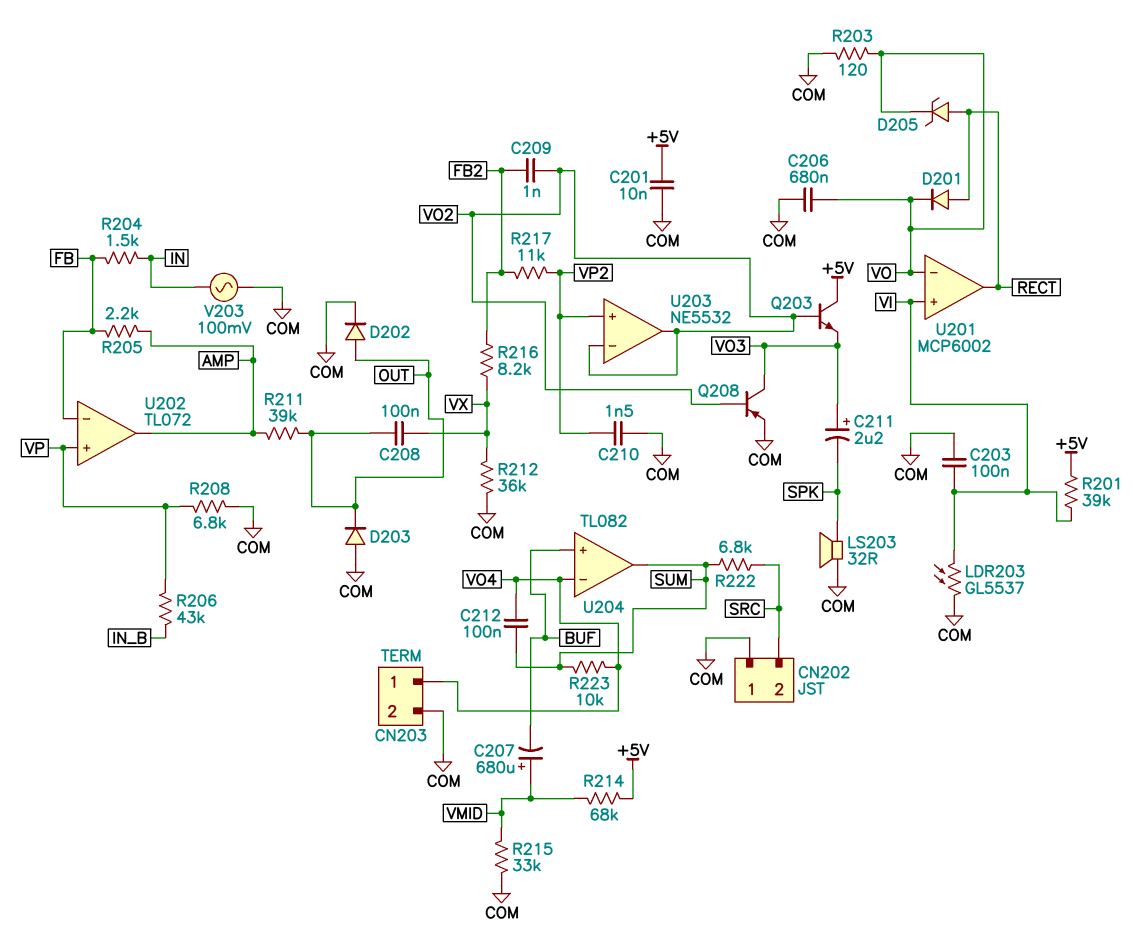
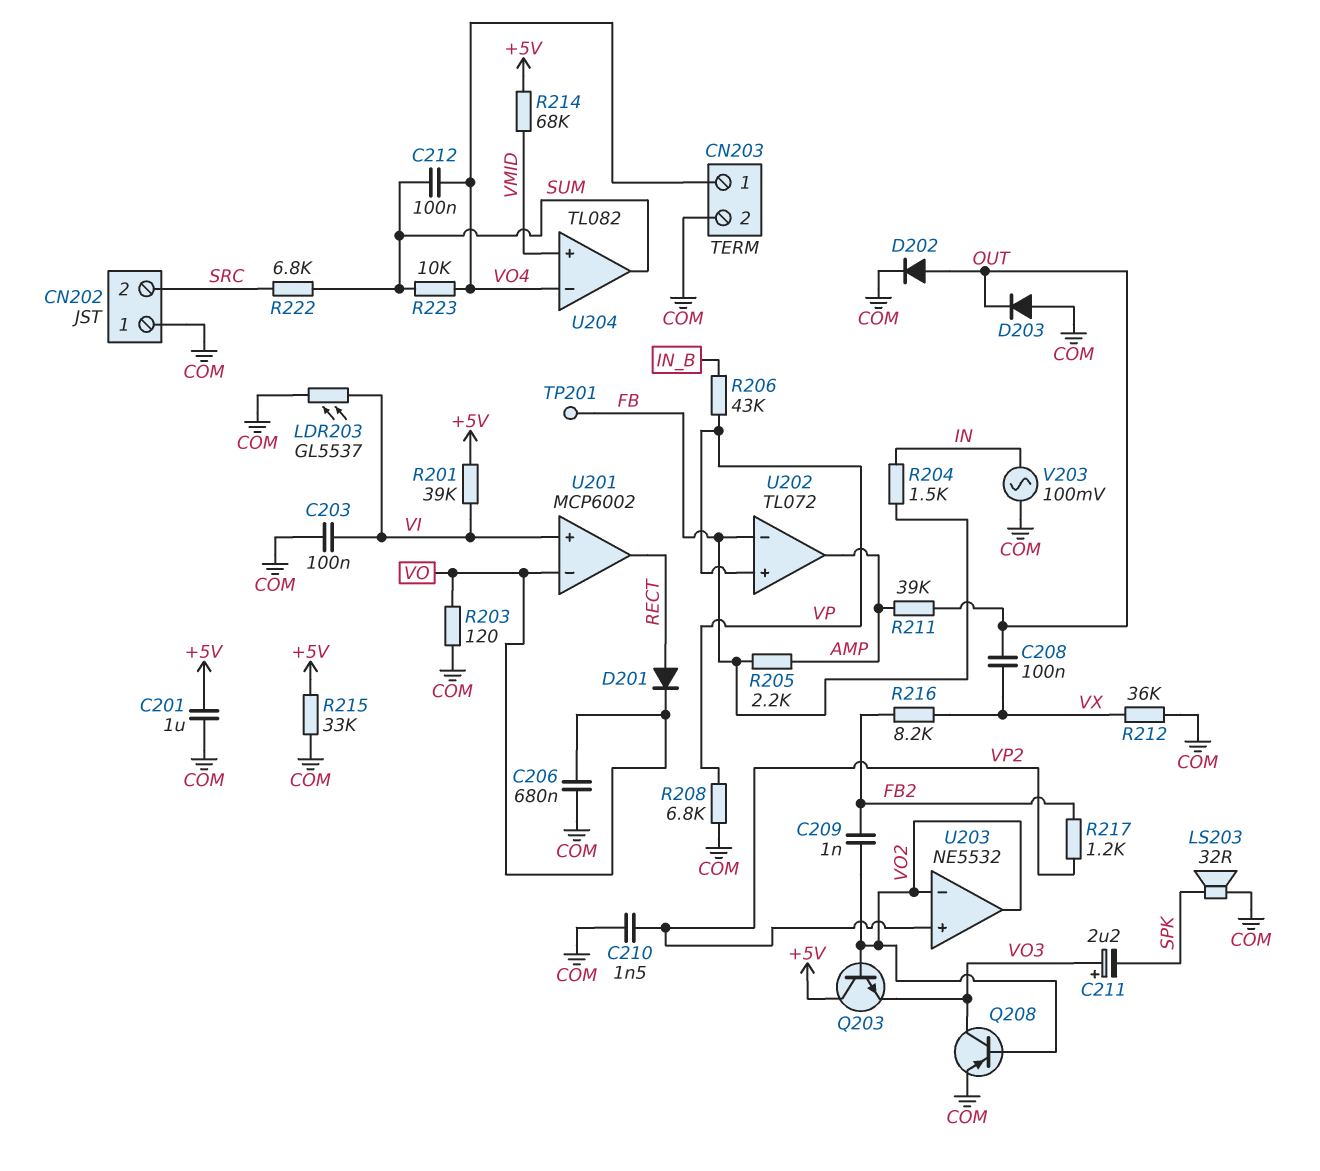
C201: 10nF (+5V, COM) -> 1uF (+5V, COM)
C207: 680uF (plus VMID, minus BUF) -> none
D205: zener (A RECT, K VO) -> none
R215: 33k (COM, VMID) -> 33k (+5V, COM)
R217: 11k (FB2, VP2) -> 1.2k (FB2, VP2)
TP201: none -> test point (FB)
U204 pin in+: BUF -> VMID

